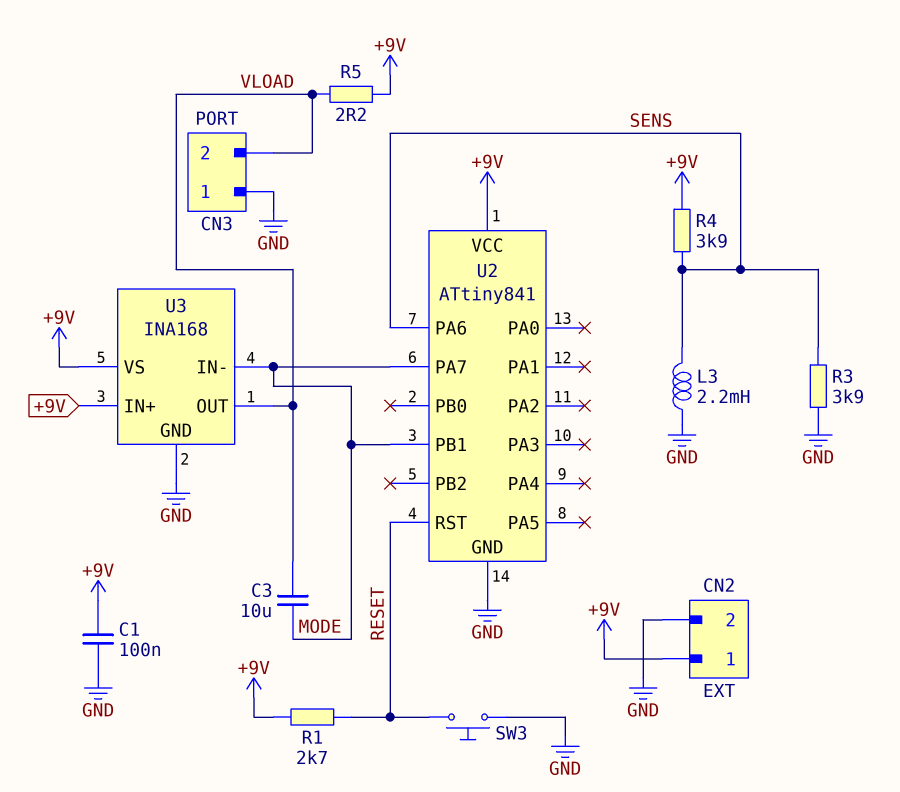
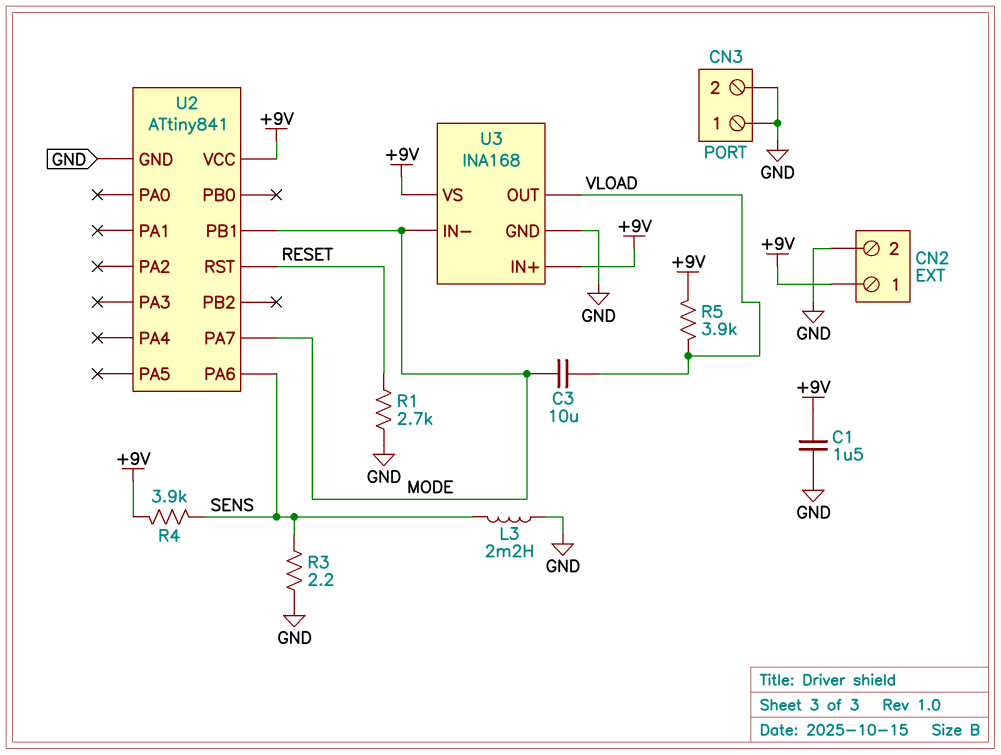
C1: 100nF (+9V, GND) -> 1.5uF (+9V, GND)
CN3 pin 2: VLOAD -> GND
R1: 2.7k (+9V, RESET) -> 2.7k (GND, RESET)
R3: 3.9k (GND, SENS) -> 2.2 (GND, SENS)
R5: 2.2 (+9V, VLOAD) -> 3.9k (+9V, VLOAD)
SW3: button (GND, RESET) -> none

